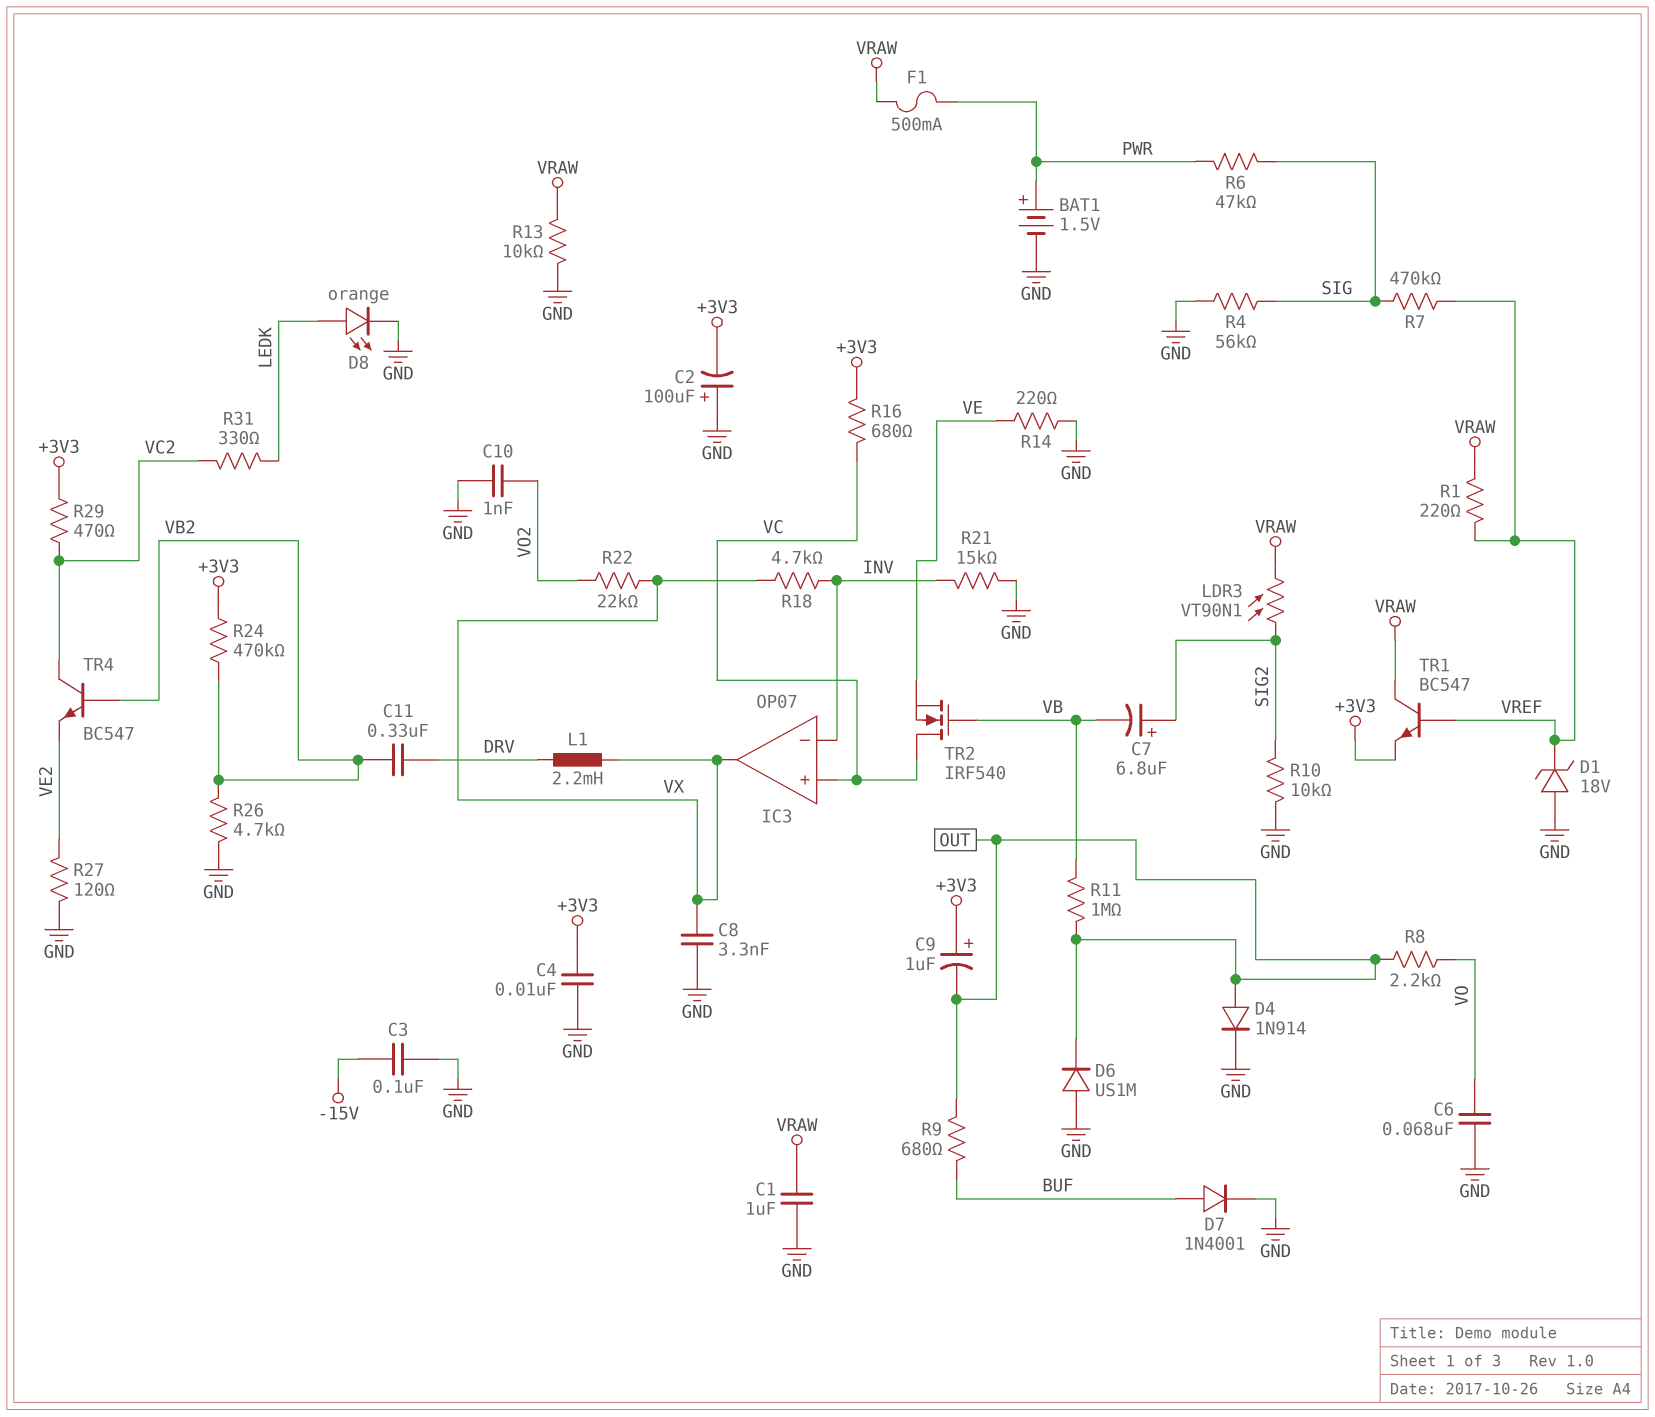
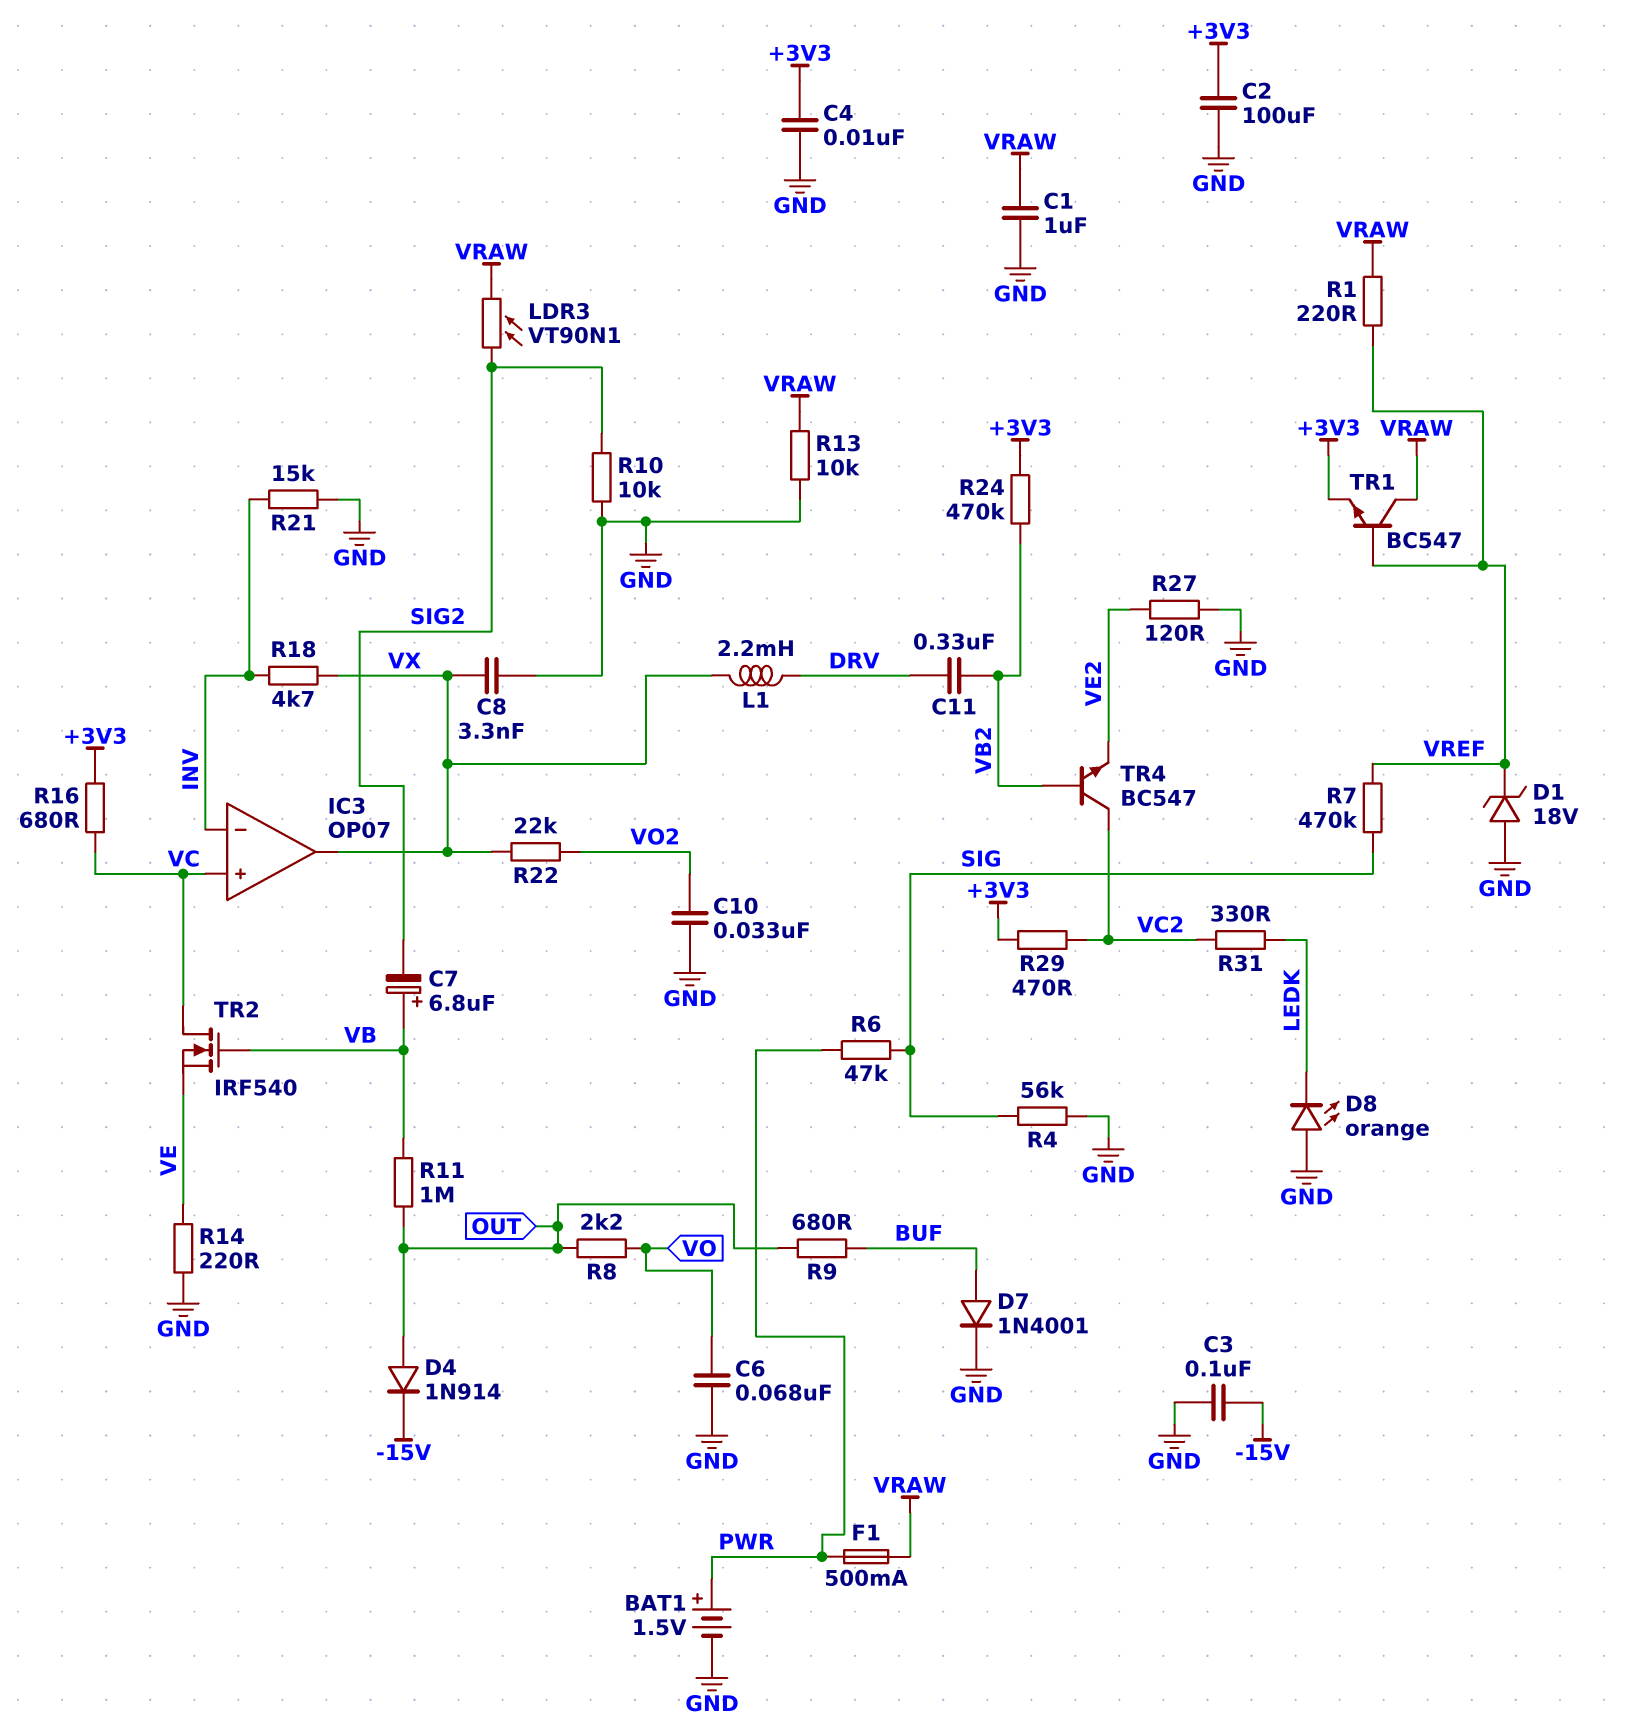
C2: 100uF (plus GND, minus +3V3) -> 100uF (+3V3, GND)
C7: 6.8uF (plus SIG2, minus VB) -> 6.8uF (plus VB, minus SIG2)
C9: 1uF (plus +3V3, minus OUT) -> none
C10: 1nF (GND, VO2) -> 33nF (GND, VO2)
D4: diode 1N914 (A OUT, K GND) -> diode 1N914 (A OUT, K -15V)
D6: diode US1M (A GND, K OUT) -> none
D8: LED orange (A LEDK, K GND) -> LED orange (A GND, K LEDK)
R26: 4.7k (GND, VB2) -> none

